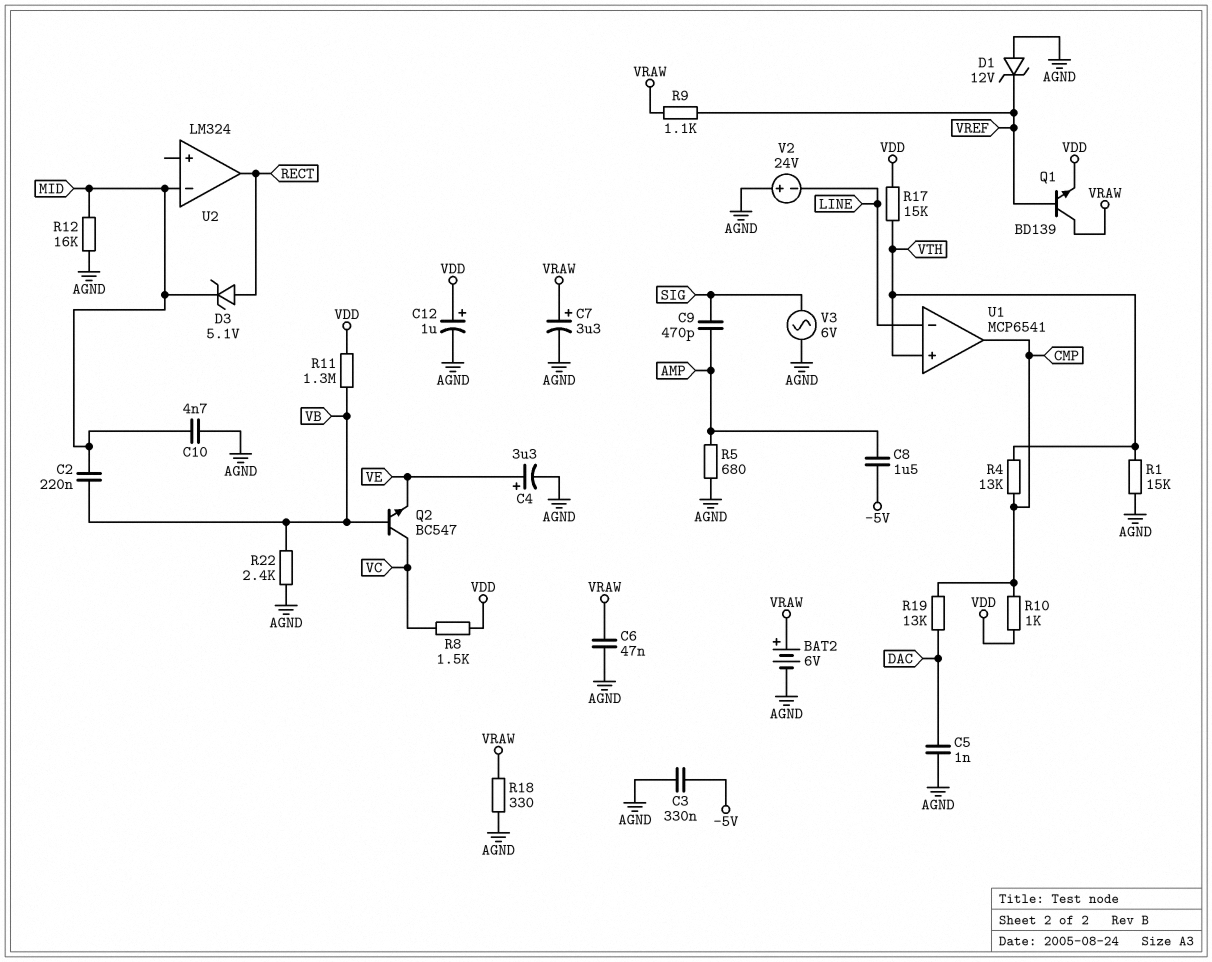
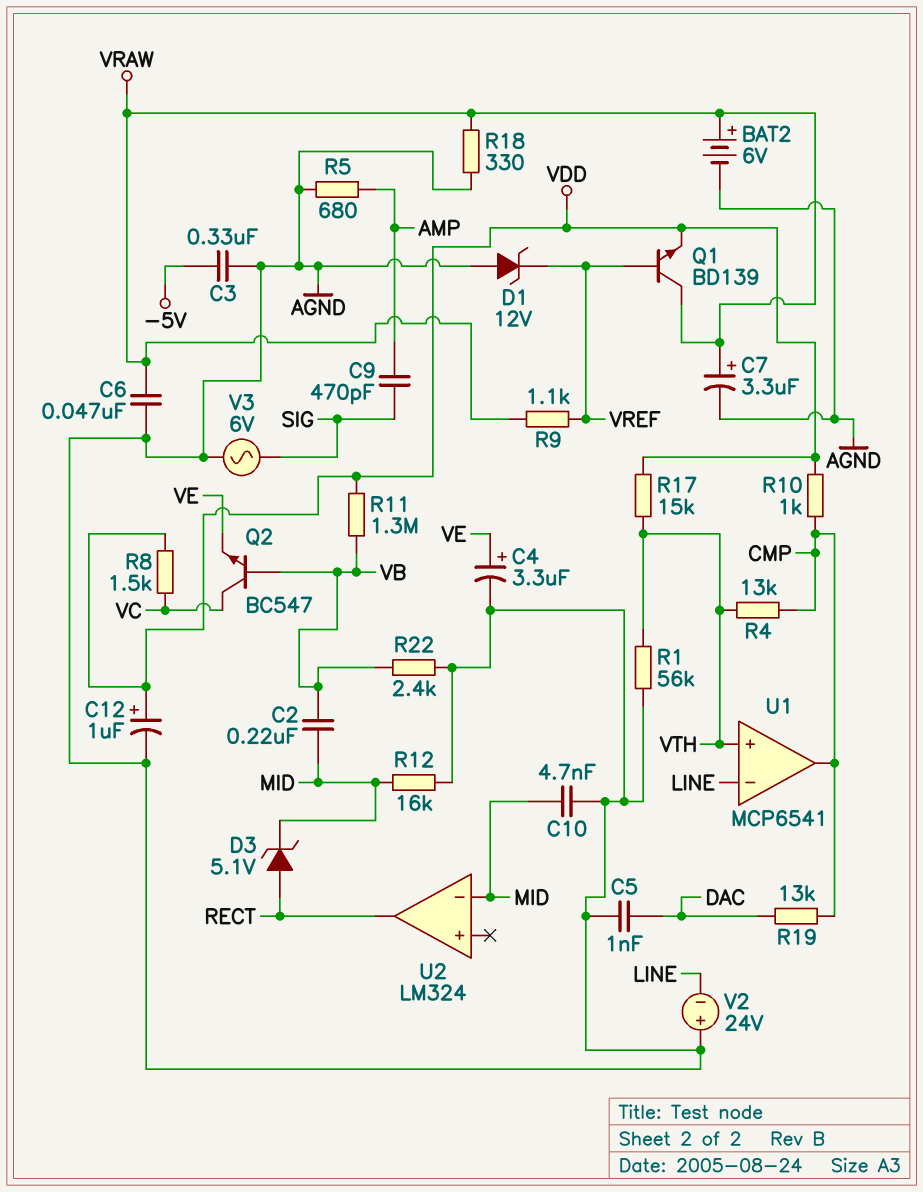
C8: 1.5uF (-5V, AMP) -> none
R1: 15k (AGND, VTH) -> 56k (AGND, VTH)

